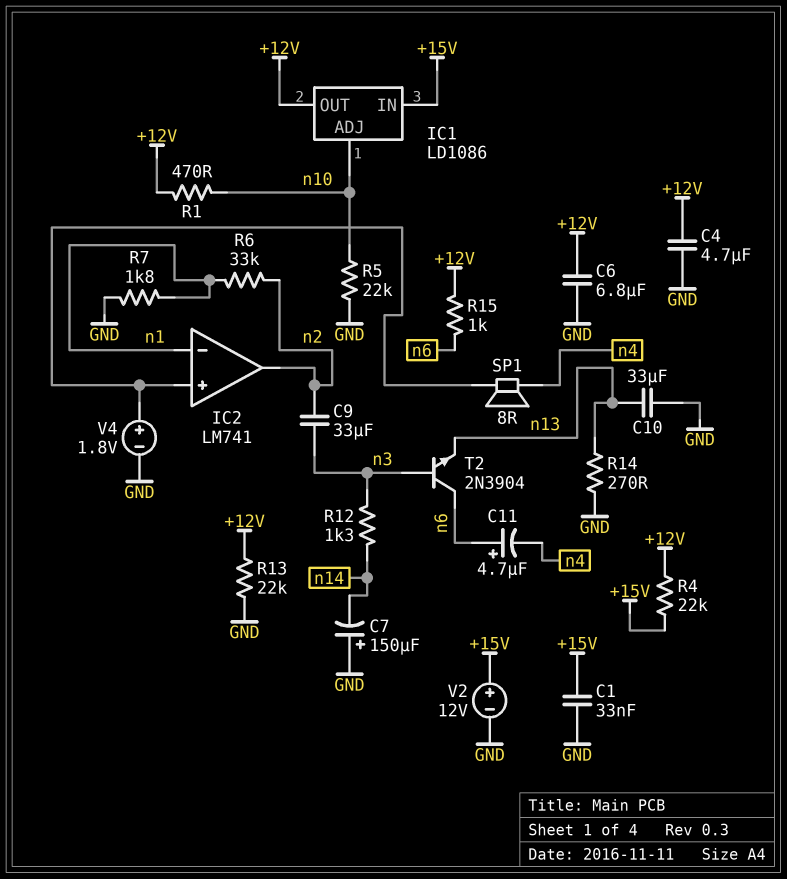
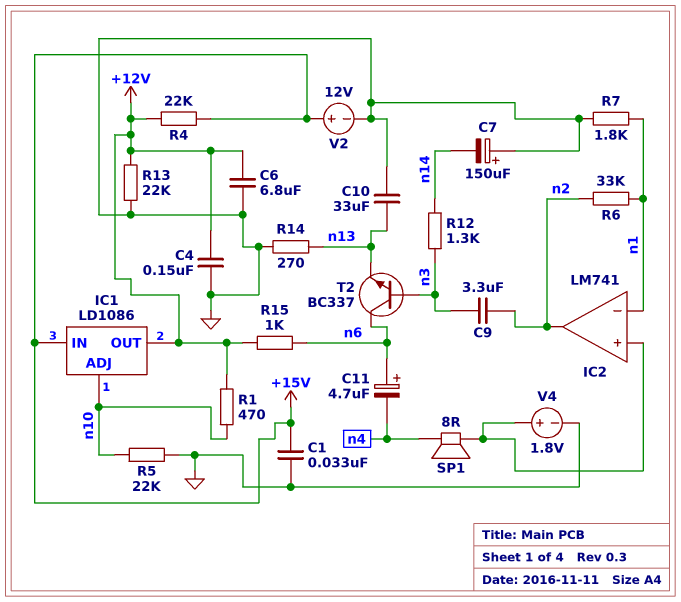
C4: 4.7uF (+12V, GND) -> 150nF (+12V, GND)
C9: 33uF (n2, n3) -> 3.3uF (n2, n3)
T2: NPN 2N3904 (B n3, C n6, E n13) -> NPN BC337 (B n3, C n6, E n13)

